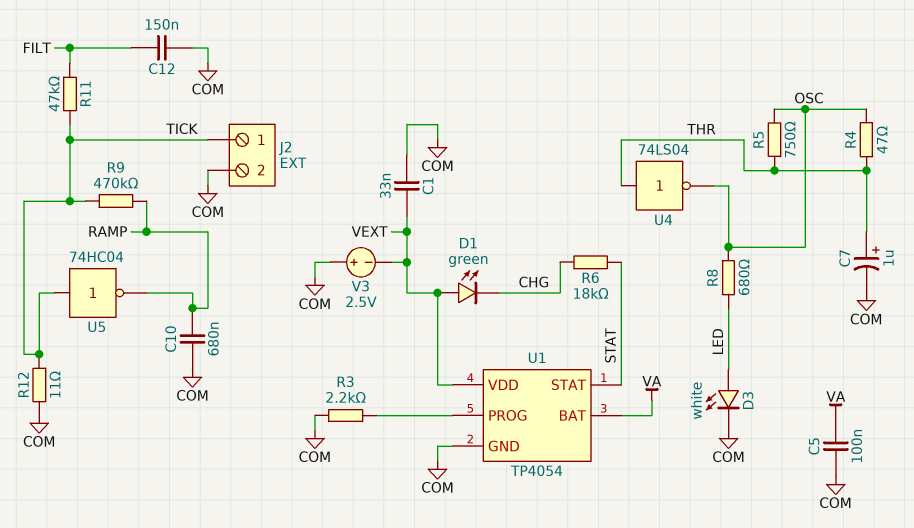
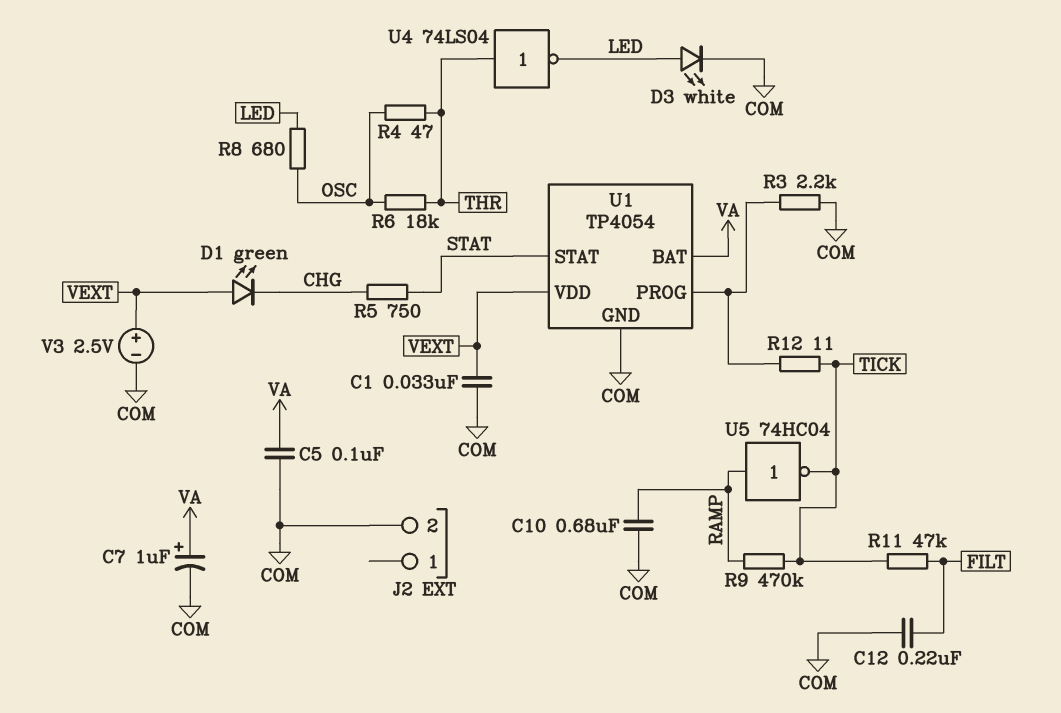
C7: 1uF (plus THR, minus COM) -> 1uF (plus VA, minus COM)
C12: 150nF (COM, FILT) -> 220nF (COM, FILT)
J2 pin 1: TICK -> none
R5: 750 (OSC, THR) -> 750 (CHG, STAT)
R6: 18k (CHG, STAT) -> 18k (OSC, THR)
R12: 11 (COM, TICK) -> 11 (TICK, U1/PROG)
U4: NOT 74LS04 (in THR, out OSC) -> NOT 74LS04 (in THR, out LED)
U5: NOT 74HC04 (in TICK, out RAMP) -> NOT 74HC04 (in RAMP, out TICK)
V3: 2.5V (plus COM, minus VEXT) -> 2.5V (plus VEXT, minus COM)

